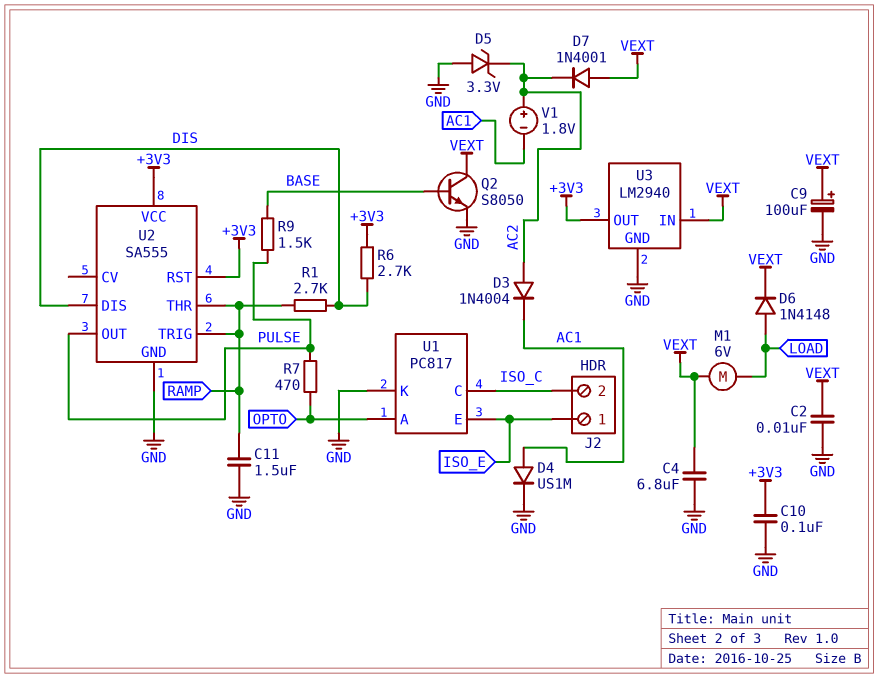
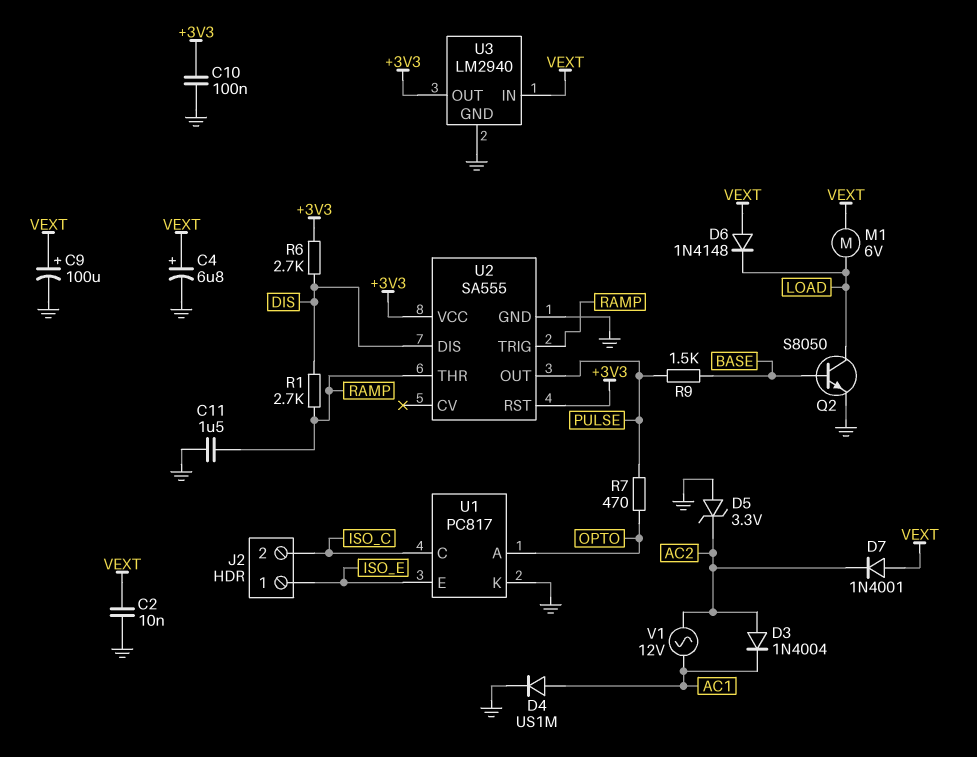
C4: 6.8uF (GND, VEXT) -> 6.8uF (plus VEXT, minus GND)
D6: diode 1N4148 (A LOAD, K VEXT) -> diode 1N4148 (A VEXT, K LOAD)
Q2: NPN S8050 (B BASE, C VEXT, E GND) -> NPN S8050 (B BASE, C LOAD, E GND)
V1: 1.8V (plus AC2, minus AC1) -> AC 12V (AC1, AC2)

